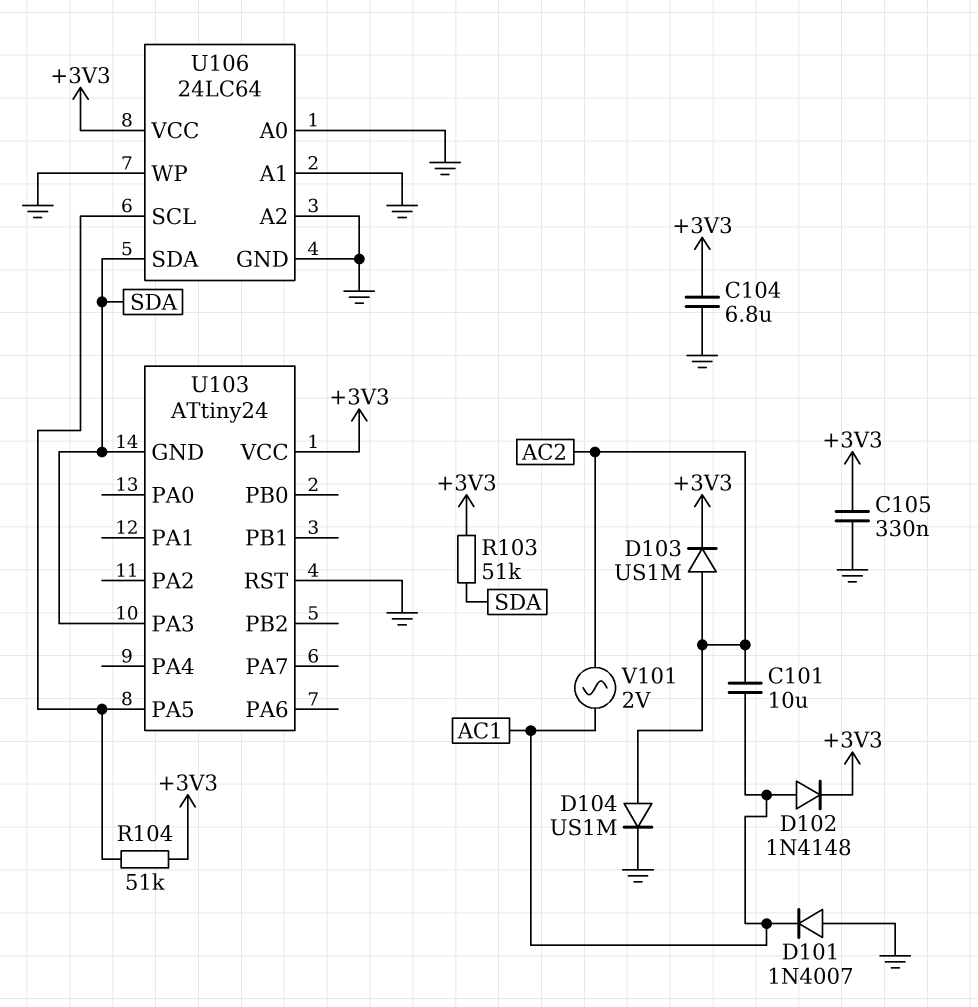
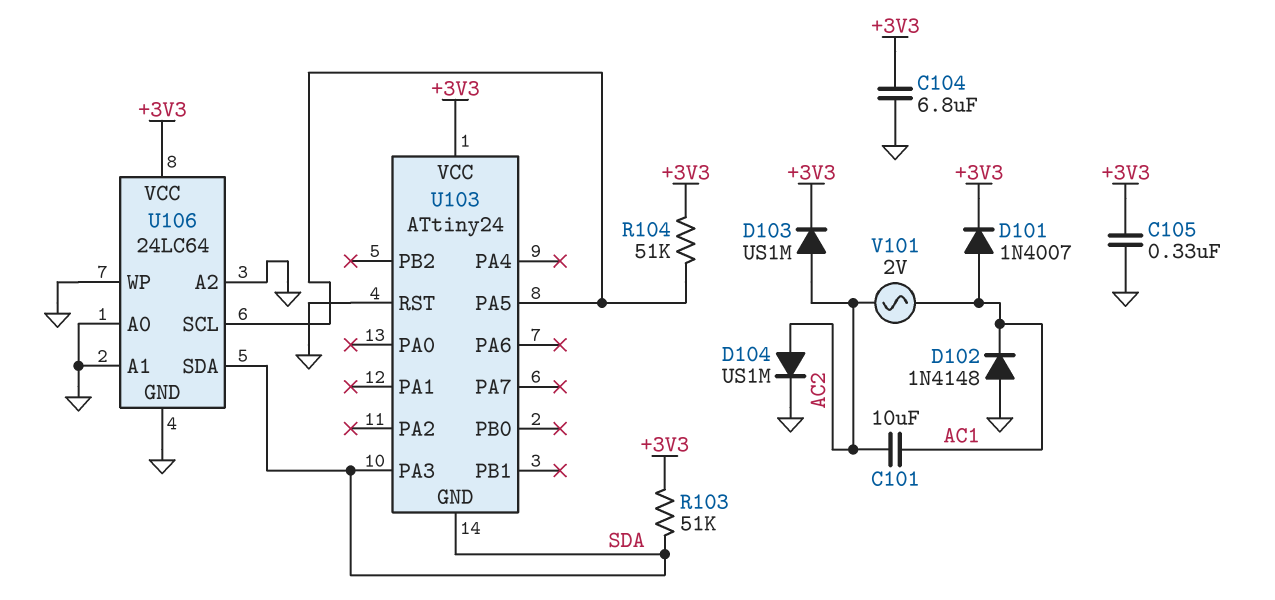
D101: diode 1N4007 (A GND, K AC1) -> diode 1N4007 (A AC1, K +3V3)
D102: diode 1N4148 (A AC1, K +3V3) -> diode 1N4148 (A GND, K AC1)

